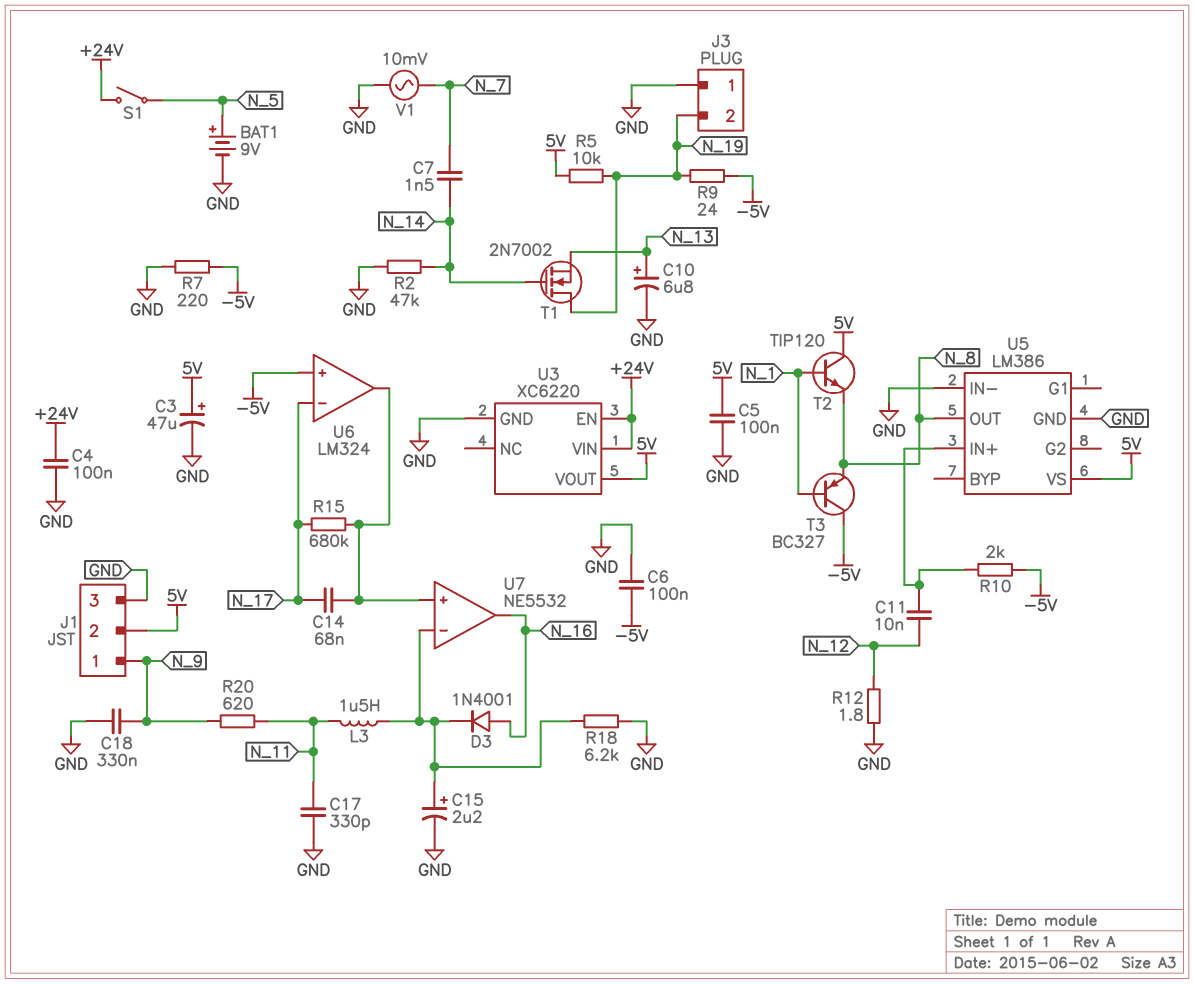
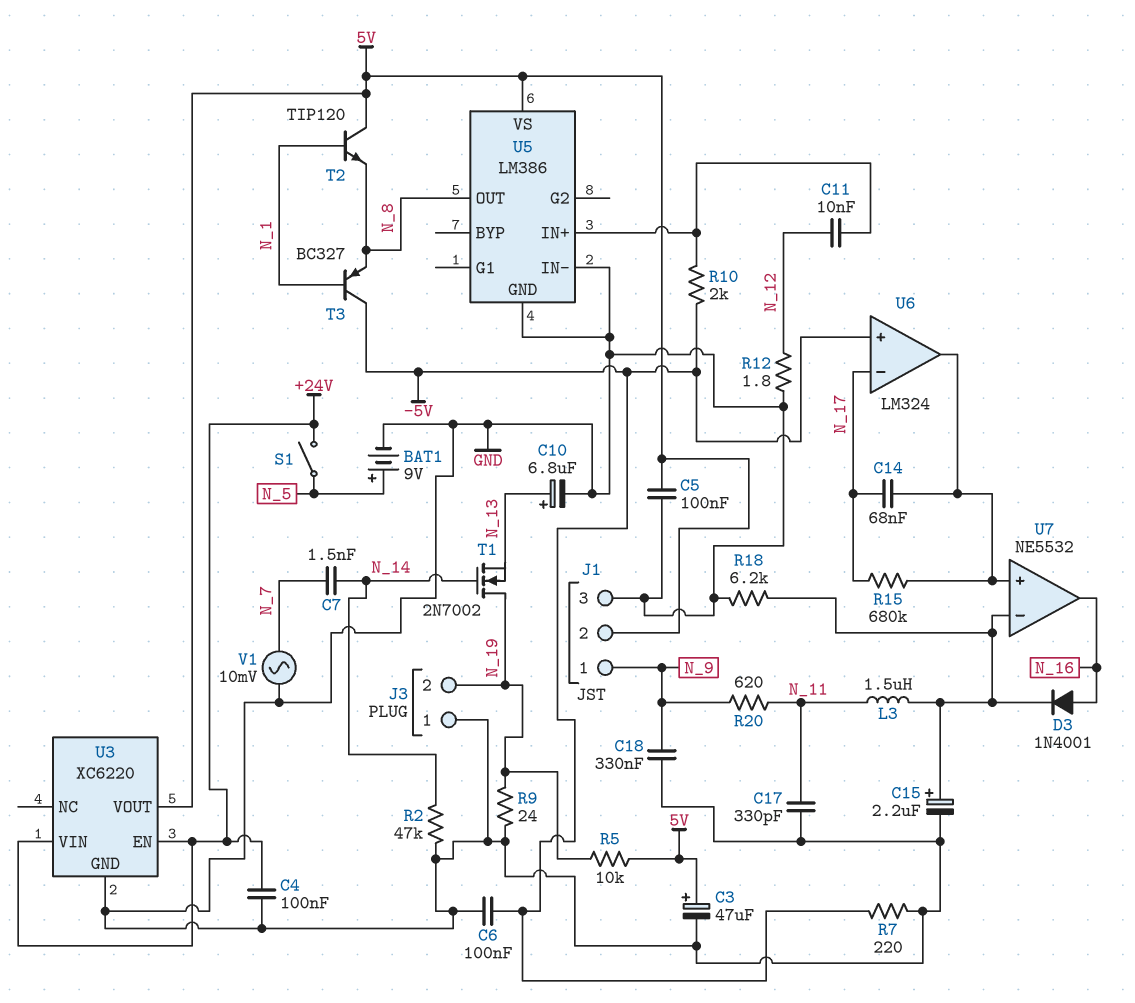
R9: 24 (-5V, N_19) -> 24 (GND, N_19)

